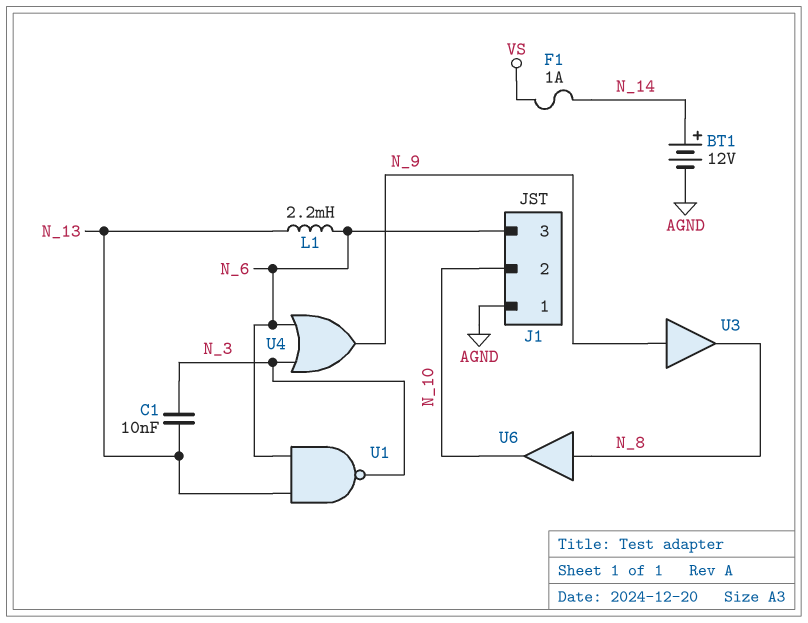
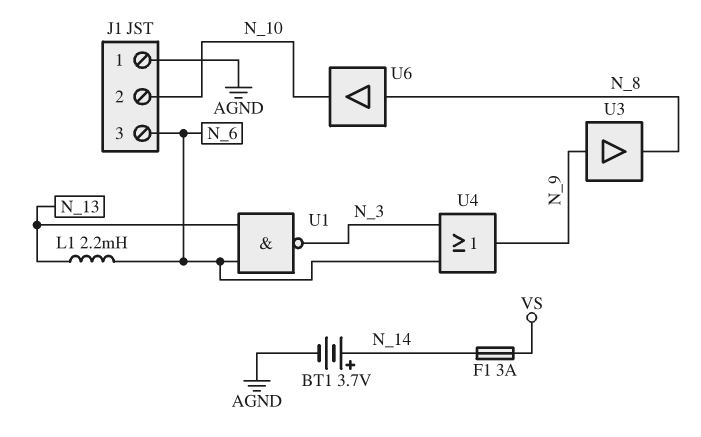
BT1: 12V (plus N_14, minus AGND) -> 3.7V (plus N_14, minus AGND)
C1: 10nF (N_3, N_13) -> none
F1: 1A (N_14, VS) -> 3A (N_14, VS)

